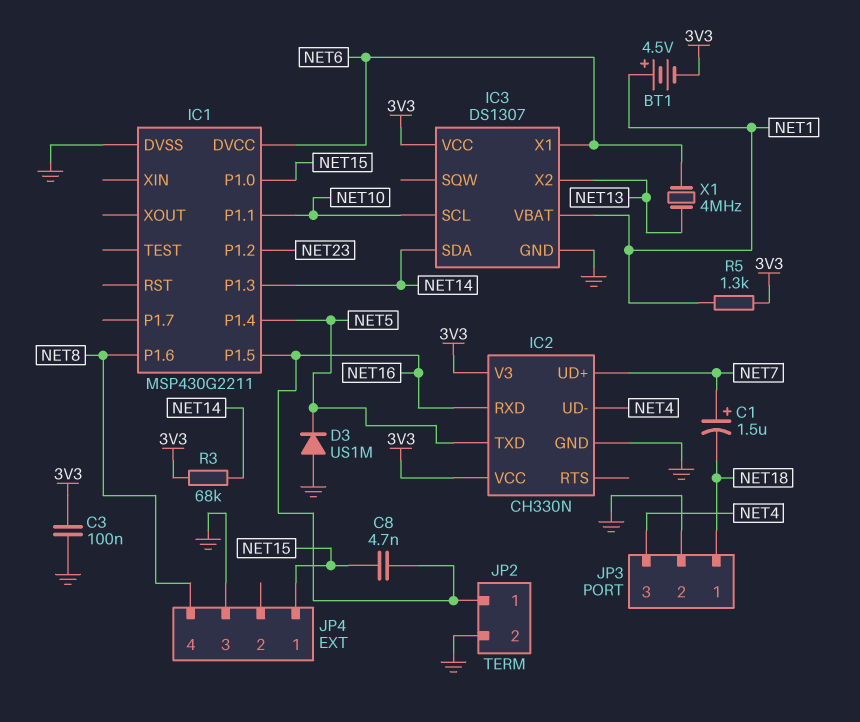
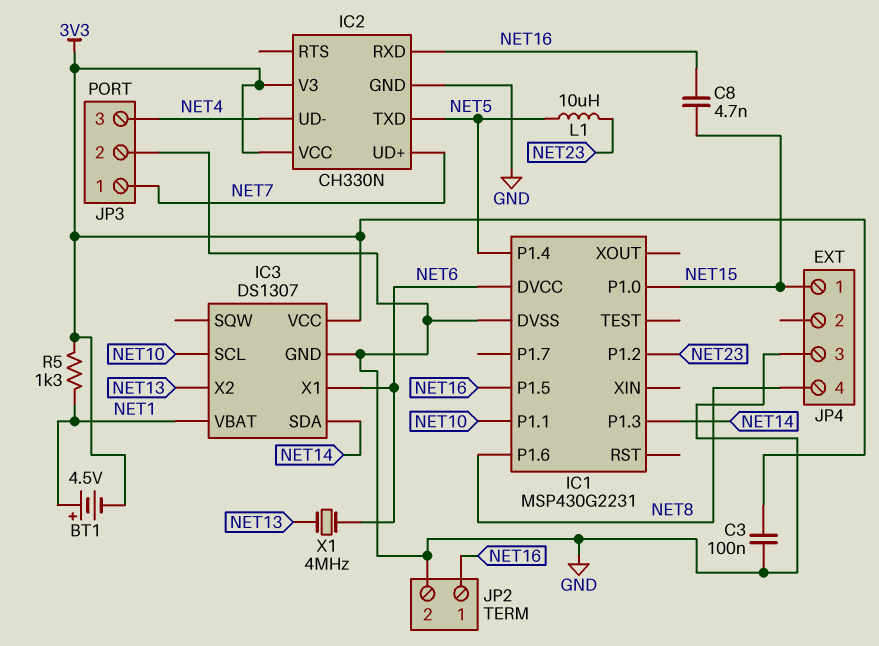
C1: 1.5uF (plus NET7, minus NET18) -> none
D3: diode US1M (A GND, K NET5) -> none
IC1: MSP430G2211 -> MSP430G2231
JP3 pin 1: NET18 -> NET7
L1: none -> 10uH (NET5, NET23)
R3: 68k (3V3, NET14) -> none

